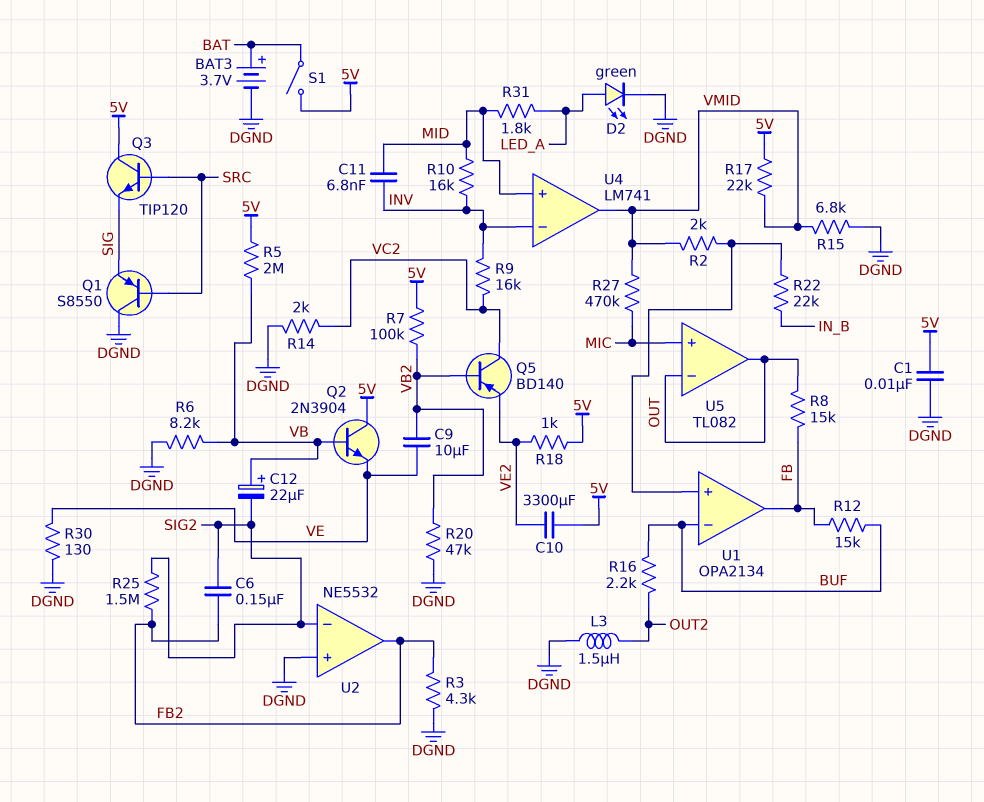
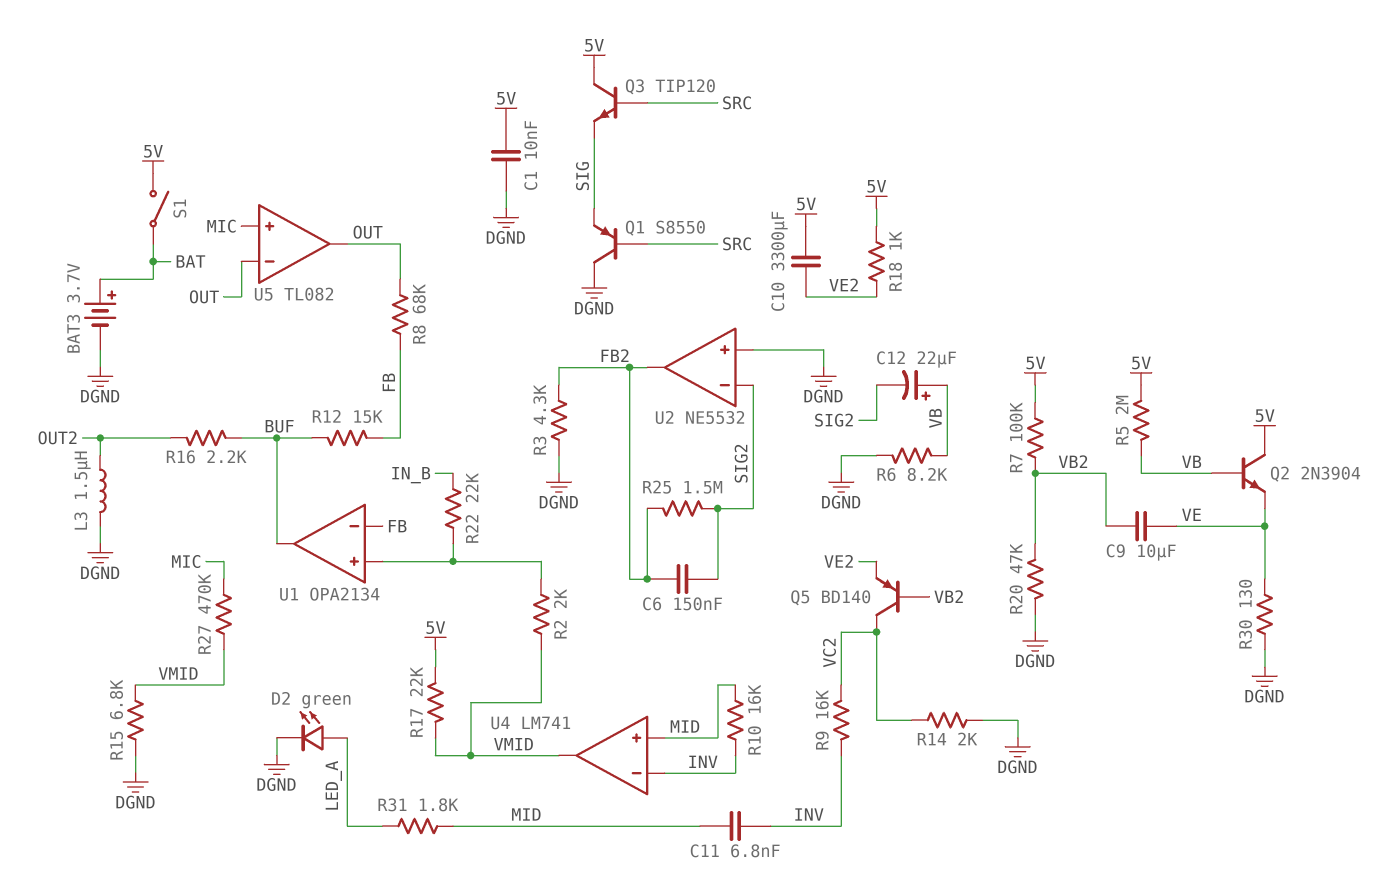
R8: 15k (FB, OUT) -> 68k (FB, OUT)
U1 pin in-: BUF -> FB
U1 pin out: FB -> BUF

